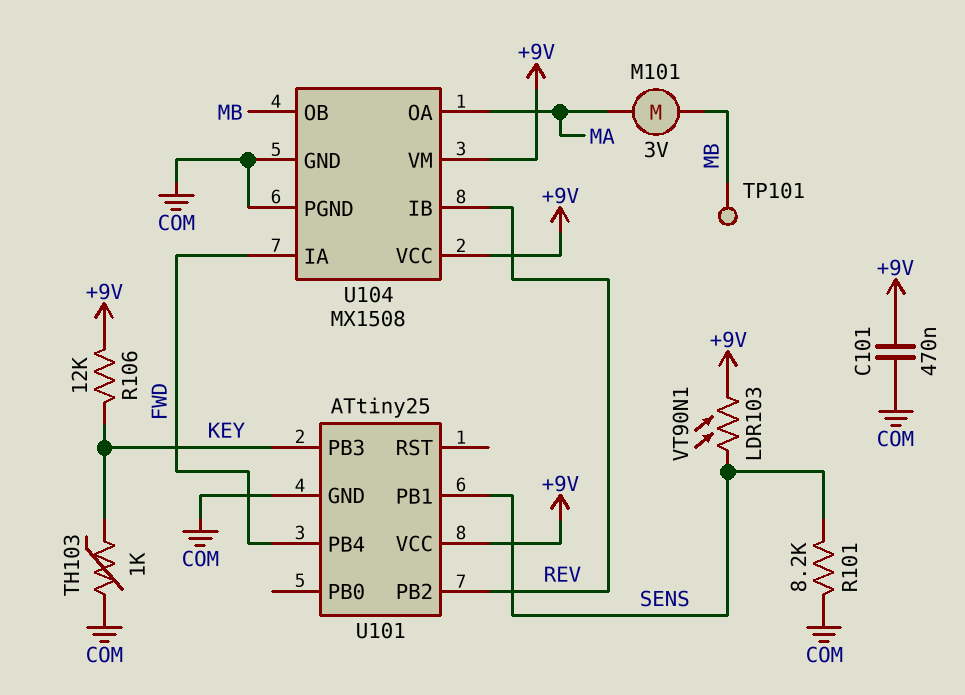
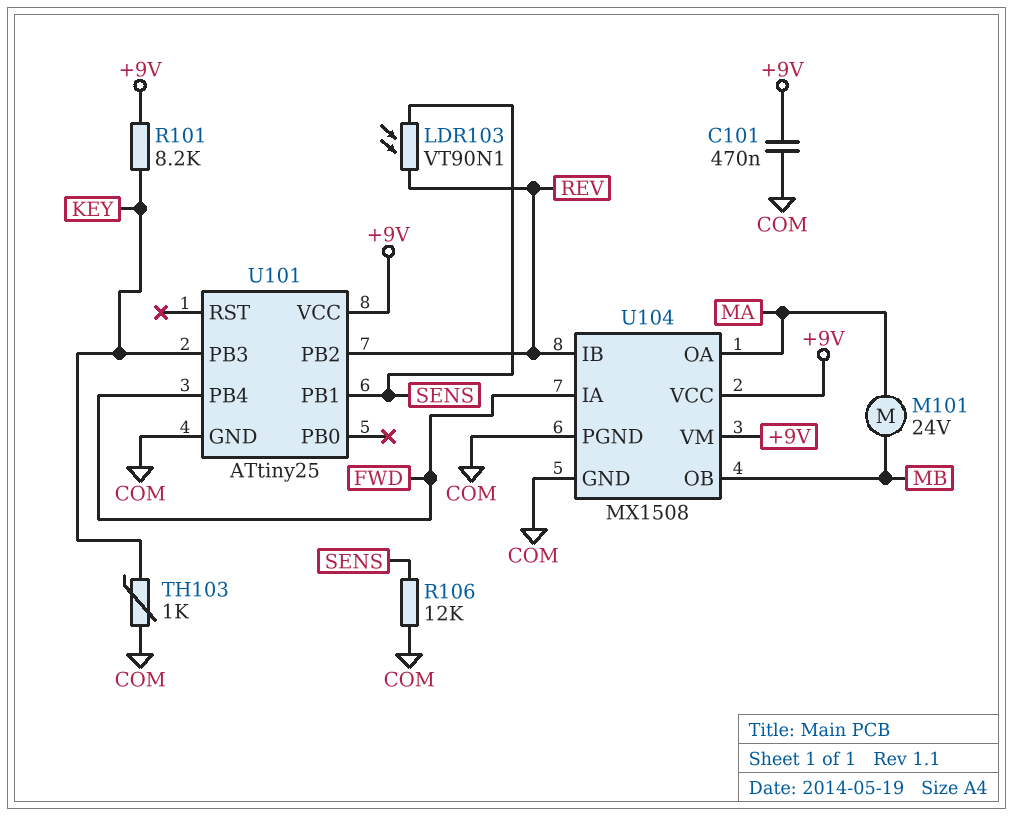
LDR103: VT90N1 (+9V, SENS) -> VT90N1 (REV, SENS)
M101: motor 3V (MA, MB) -> motor 24V (MA, MB)
R101: 8.2k (COM, SENS) -> 8.2k (+9V, KEY)
R106: 12k (+9V, KEY) -> 12k (COM, SENS)
TP101: test point (MB) -> none

